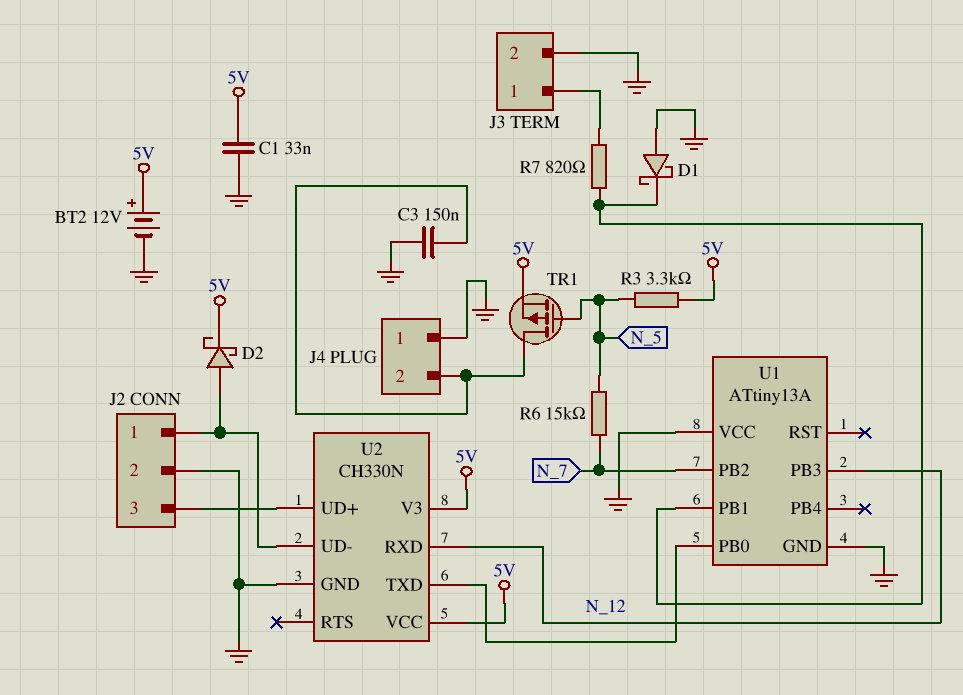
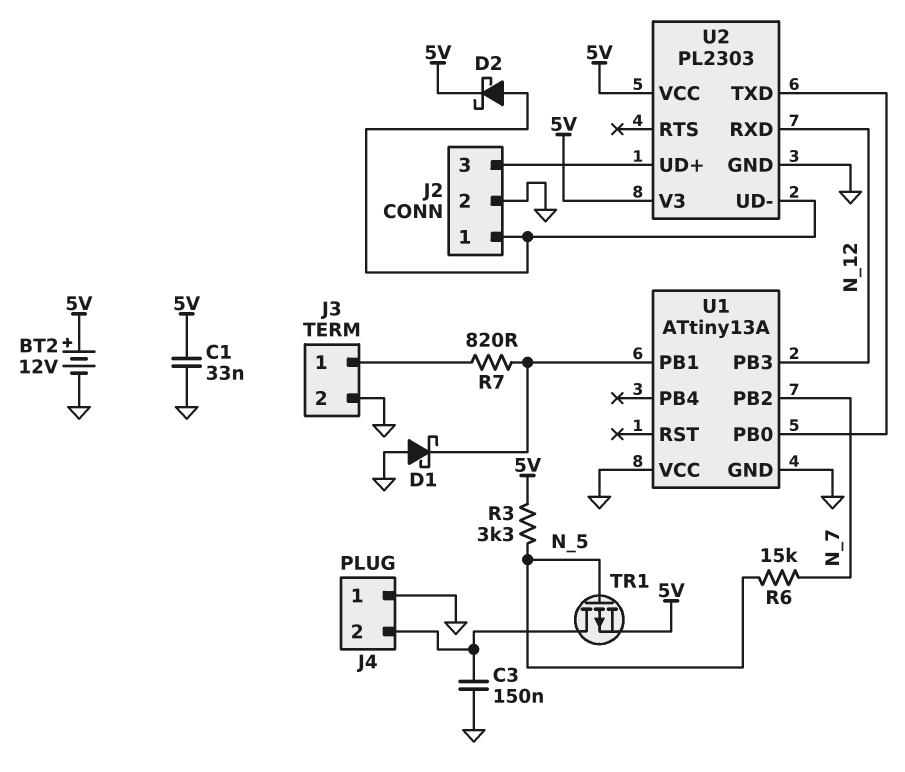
U2: CH330N -> PL2303

